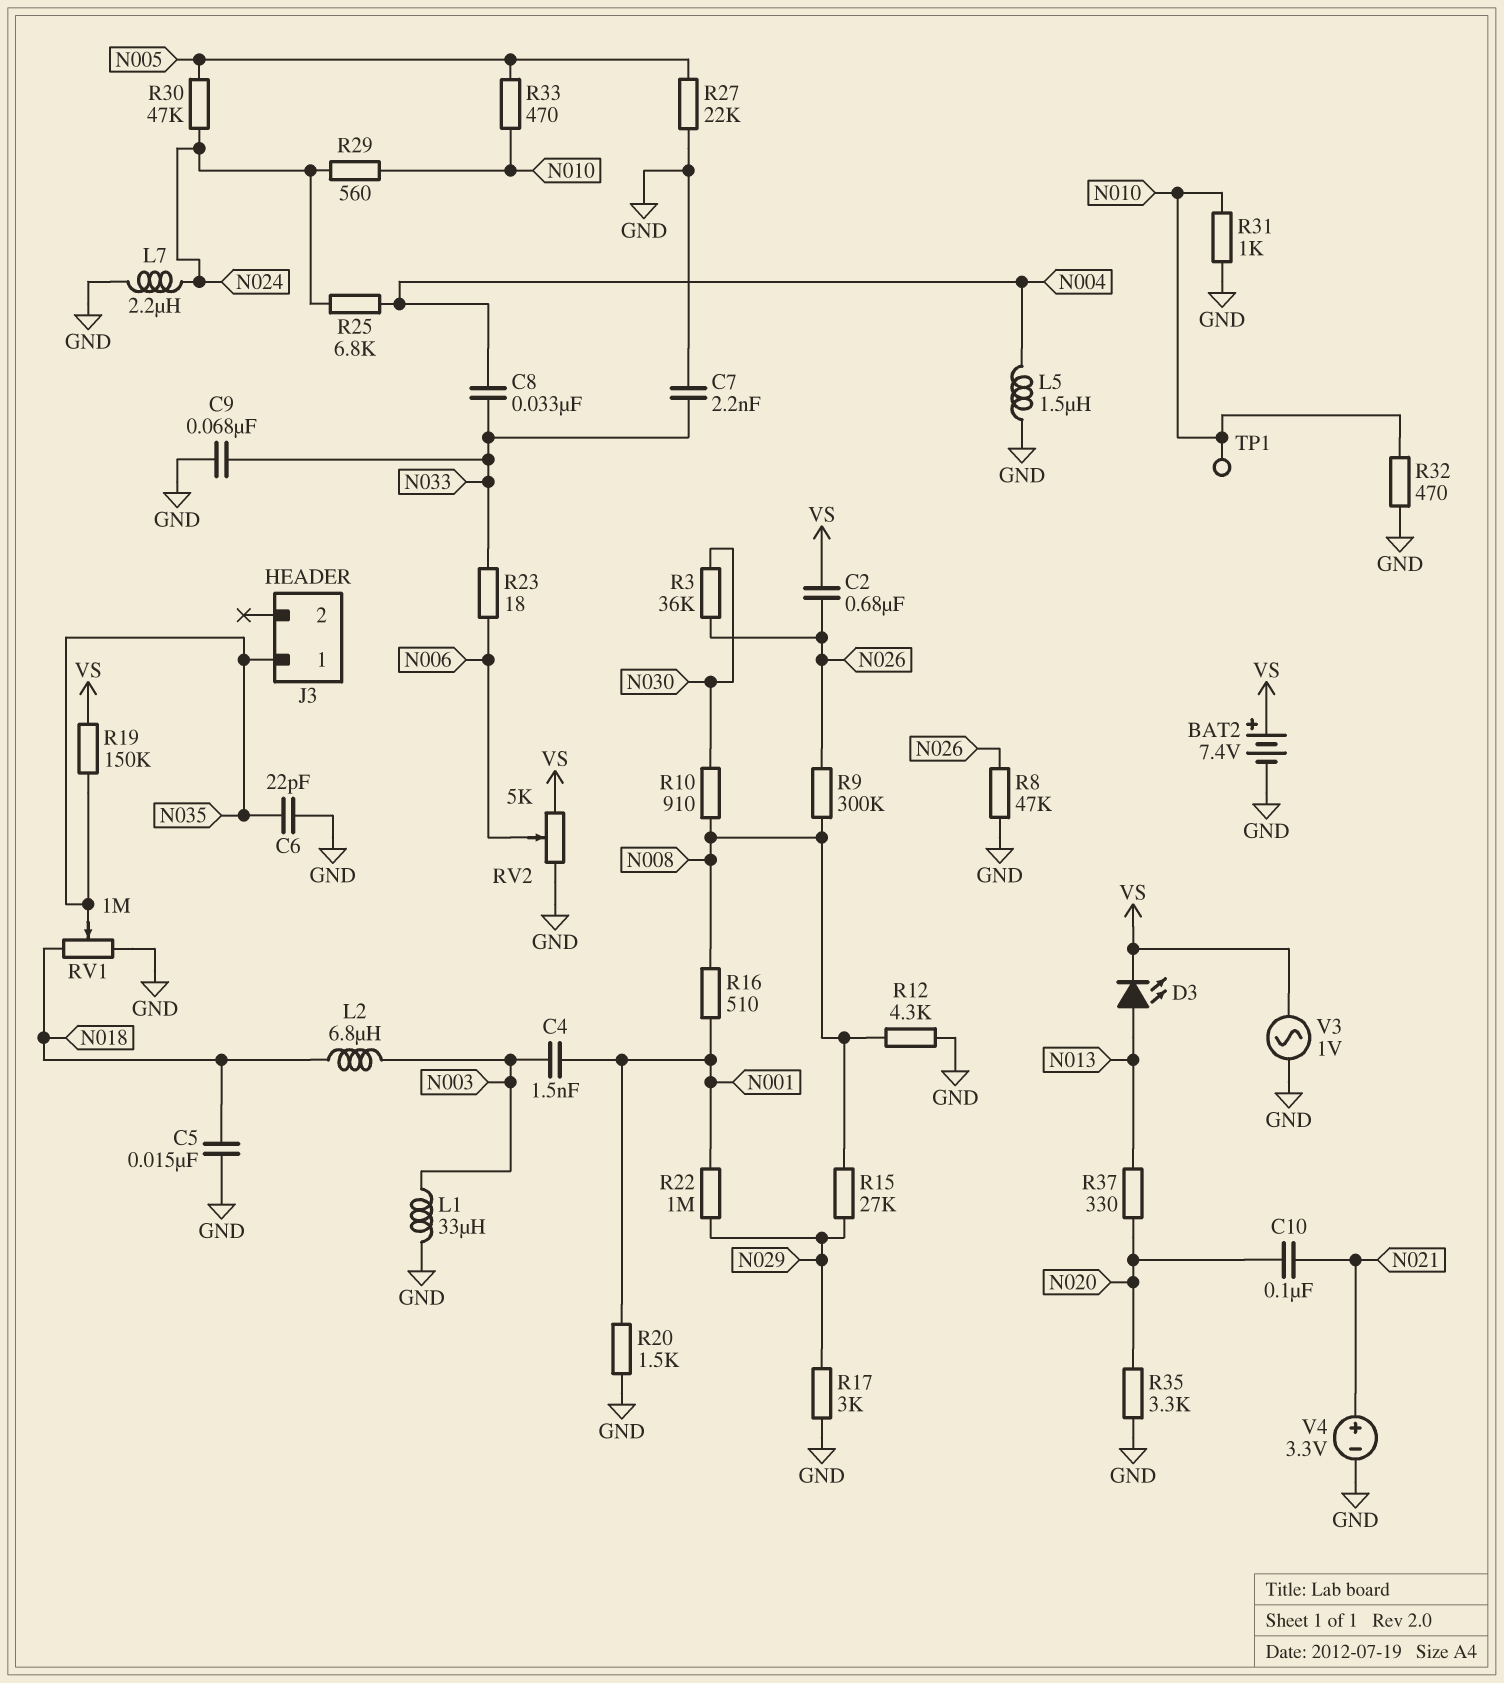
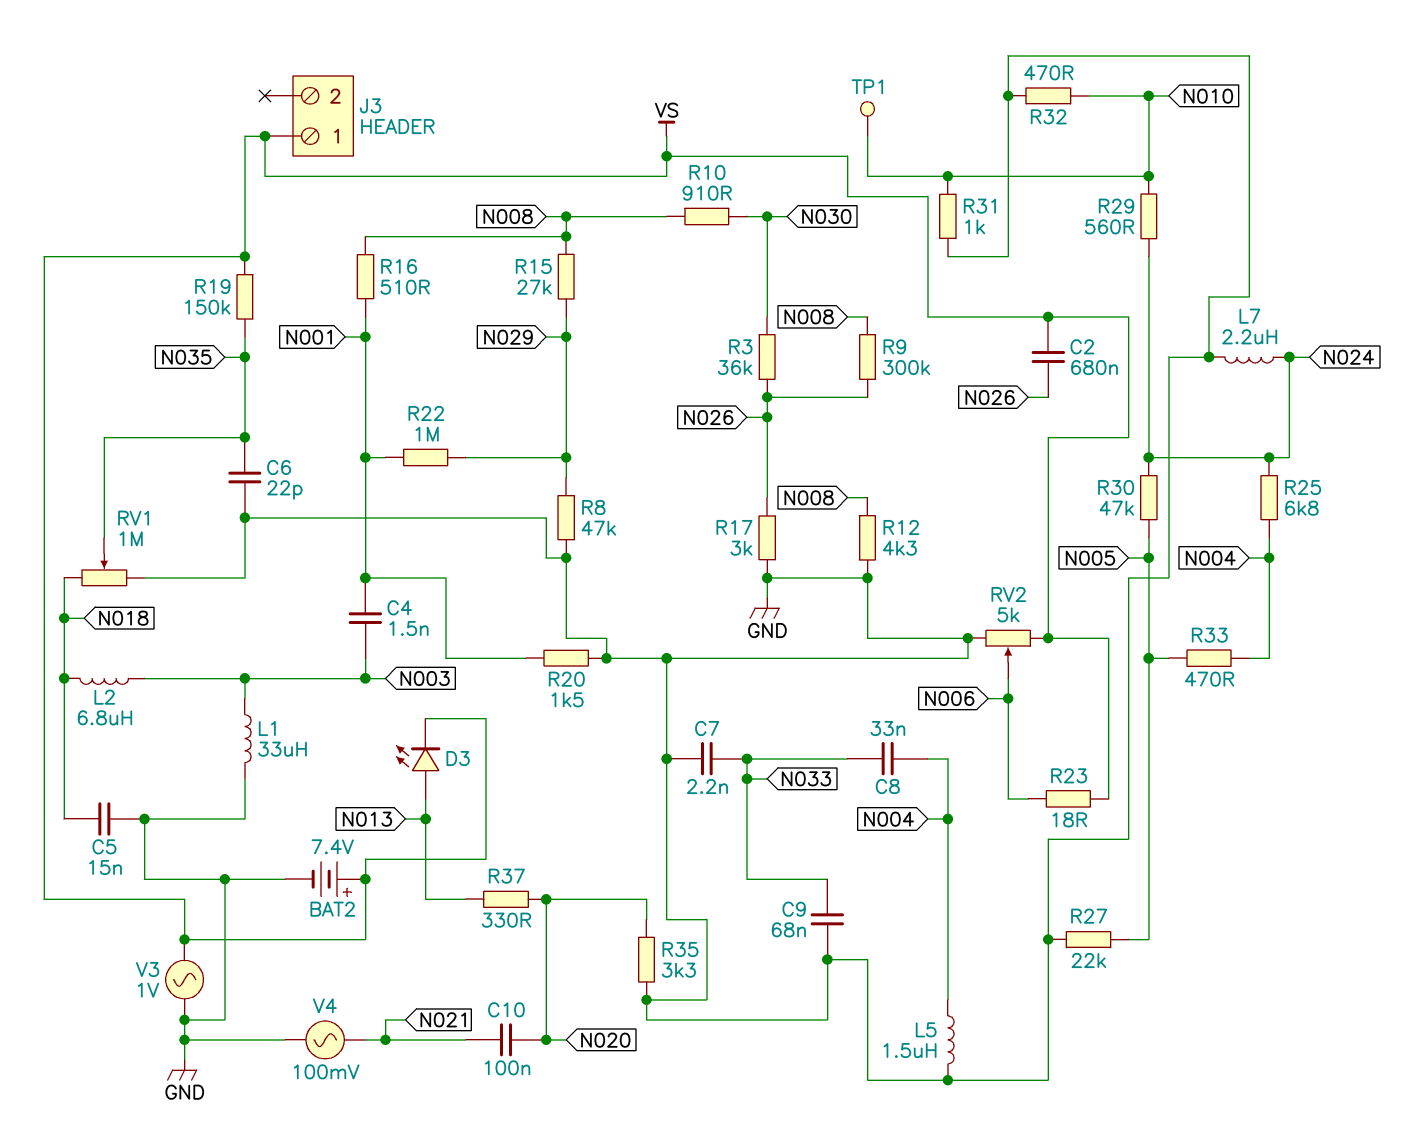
J3 pin 1: N035 -> VS
R8: 47k (GND, N026) -> 47k (GND, N029)
R17: 3k (GND, N029) -> 3k (GND, N026)
R23: 18 (N006, N033) -> 18 (N006, VS)
R33: 470 (N005, N010) -> 470 (N004, N005)
V4: 3.3V (plus N021, minus GND) -> AC 100mV (GND, N021)

